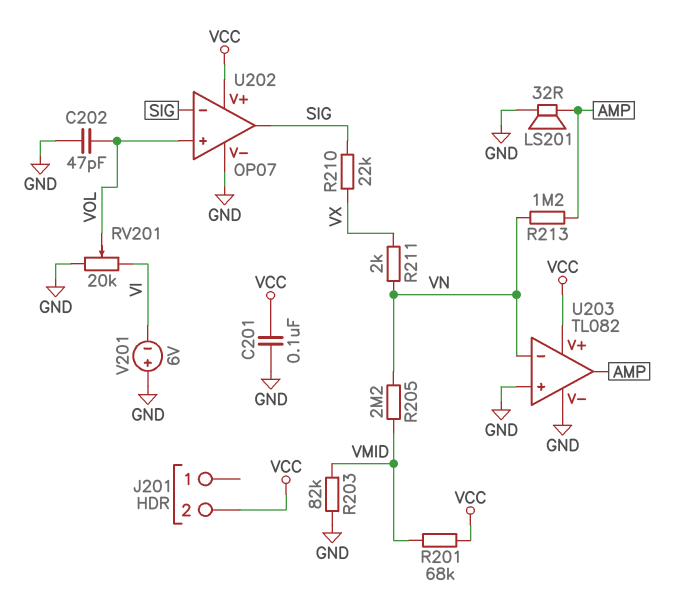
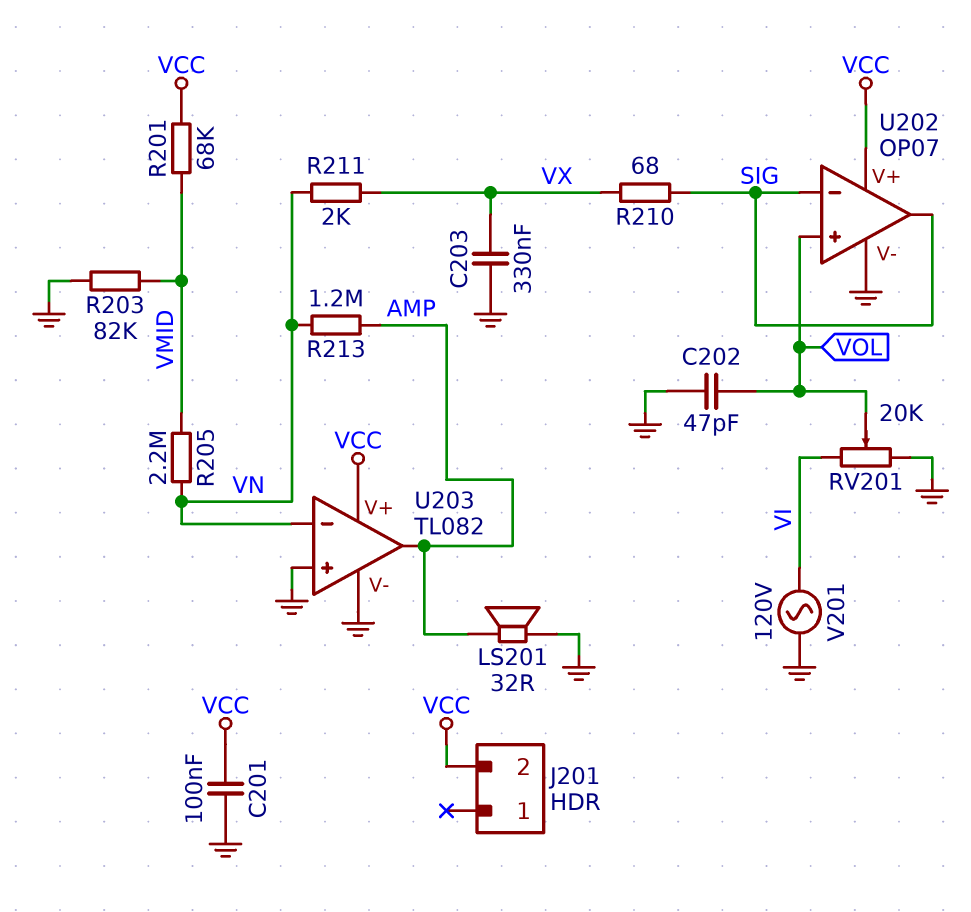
C203: none -> 330nF (GND, VX)
R210: 22k (SIG, VX) -> 68 (SIG, VX)
V201: 6V (plus GND, minus VI) -> AC 120V (GND, VI)

